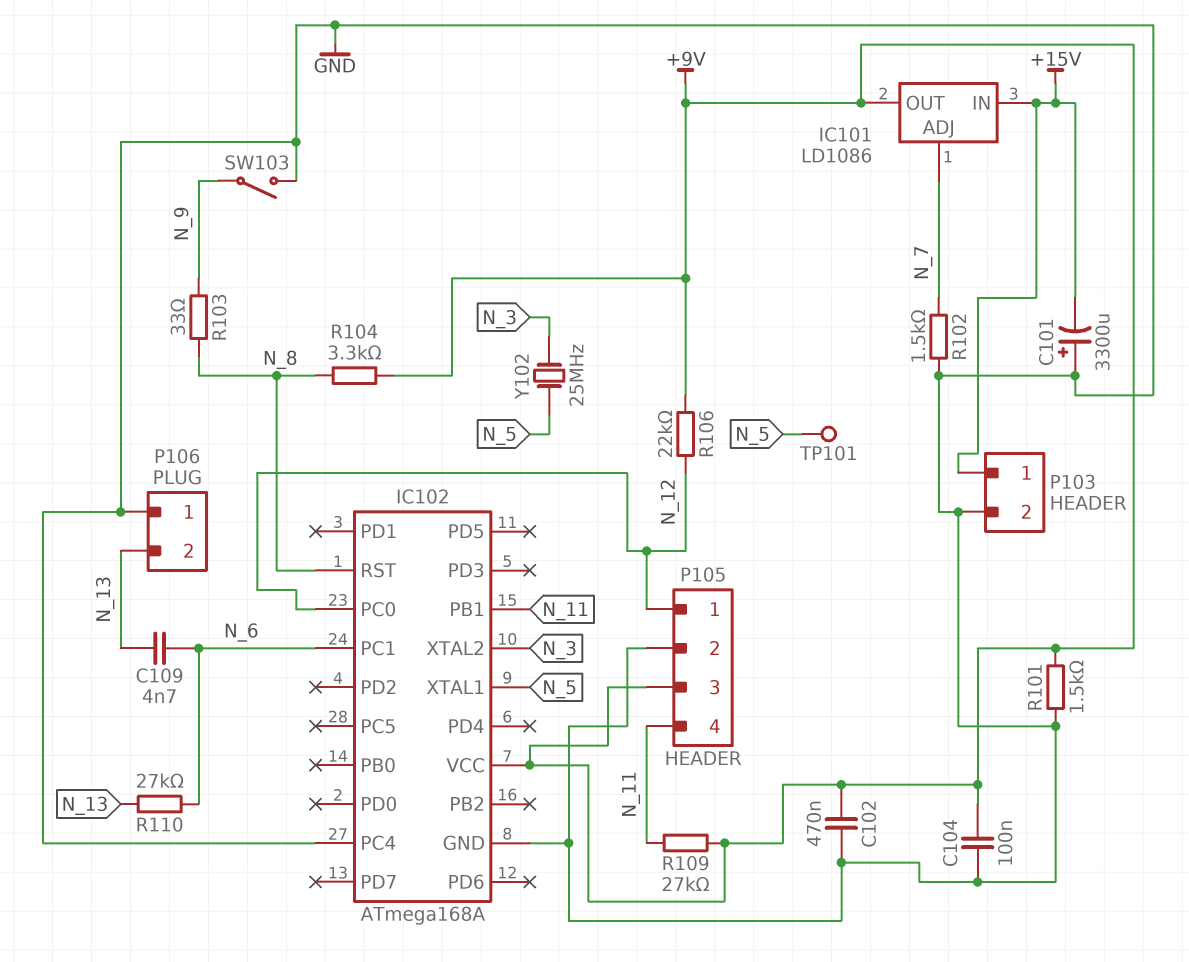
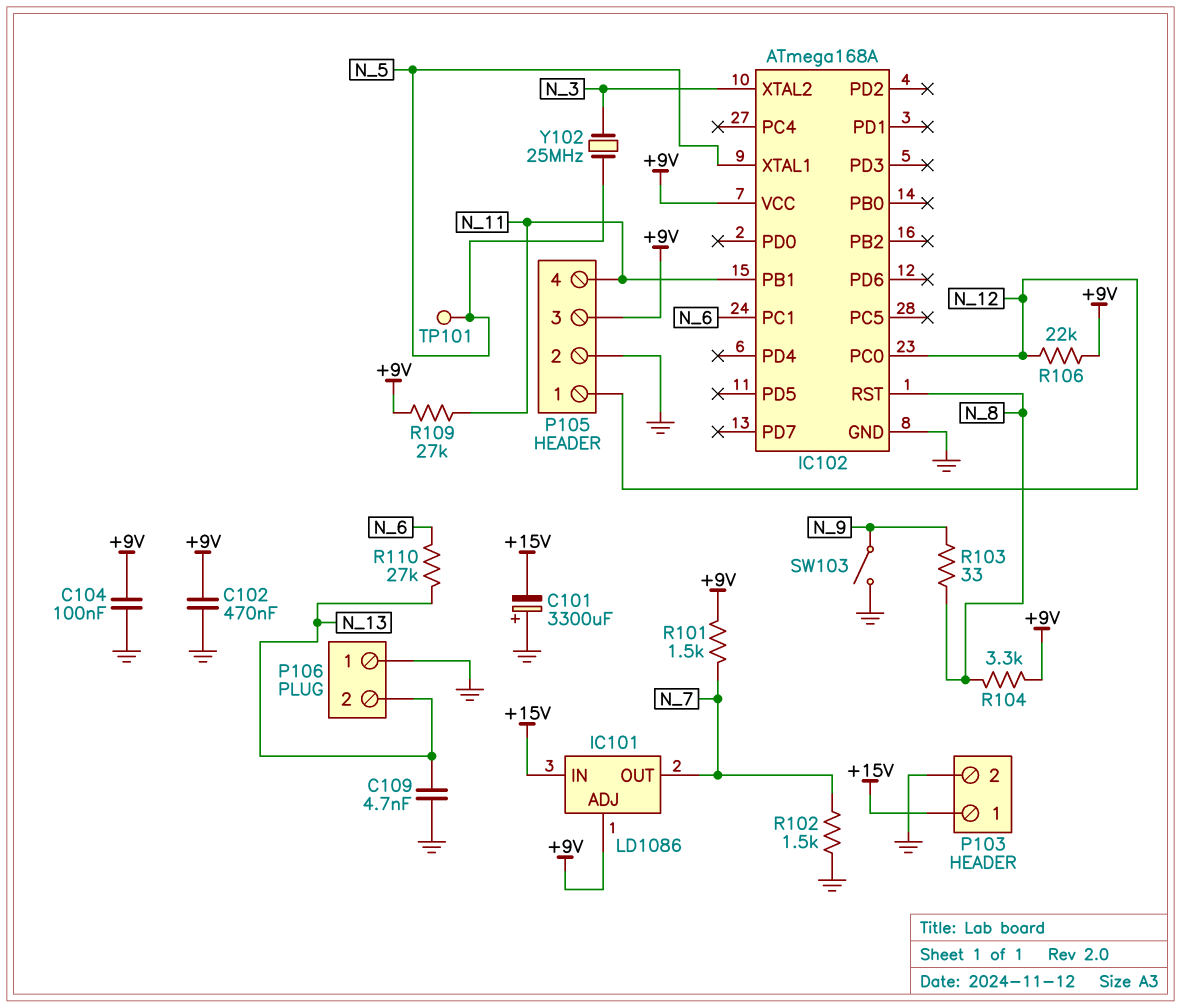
C109: 4.7nF (N_6, N_13) -> 4.7nF (GND, N_13)
IC101 pin ADJ: N_7 -> +9V
IC101 pin OUT: +9V -> N_7
IC102 pin PC4: GND -> none
R101: 1.5k (+9V, GND) -> 1.5k (+9V, N_7)

